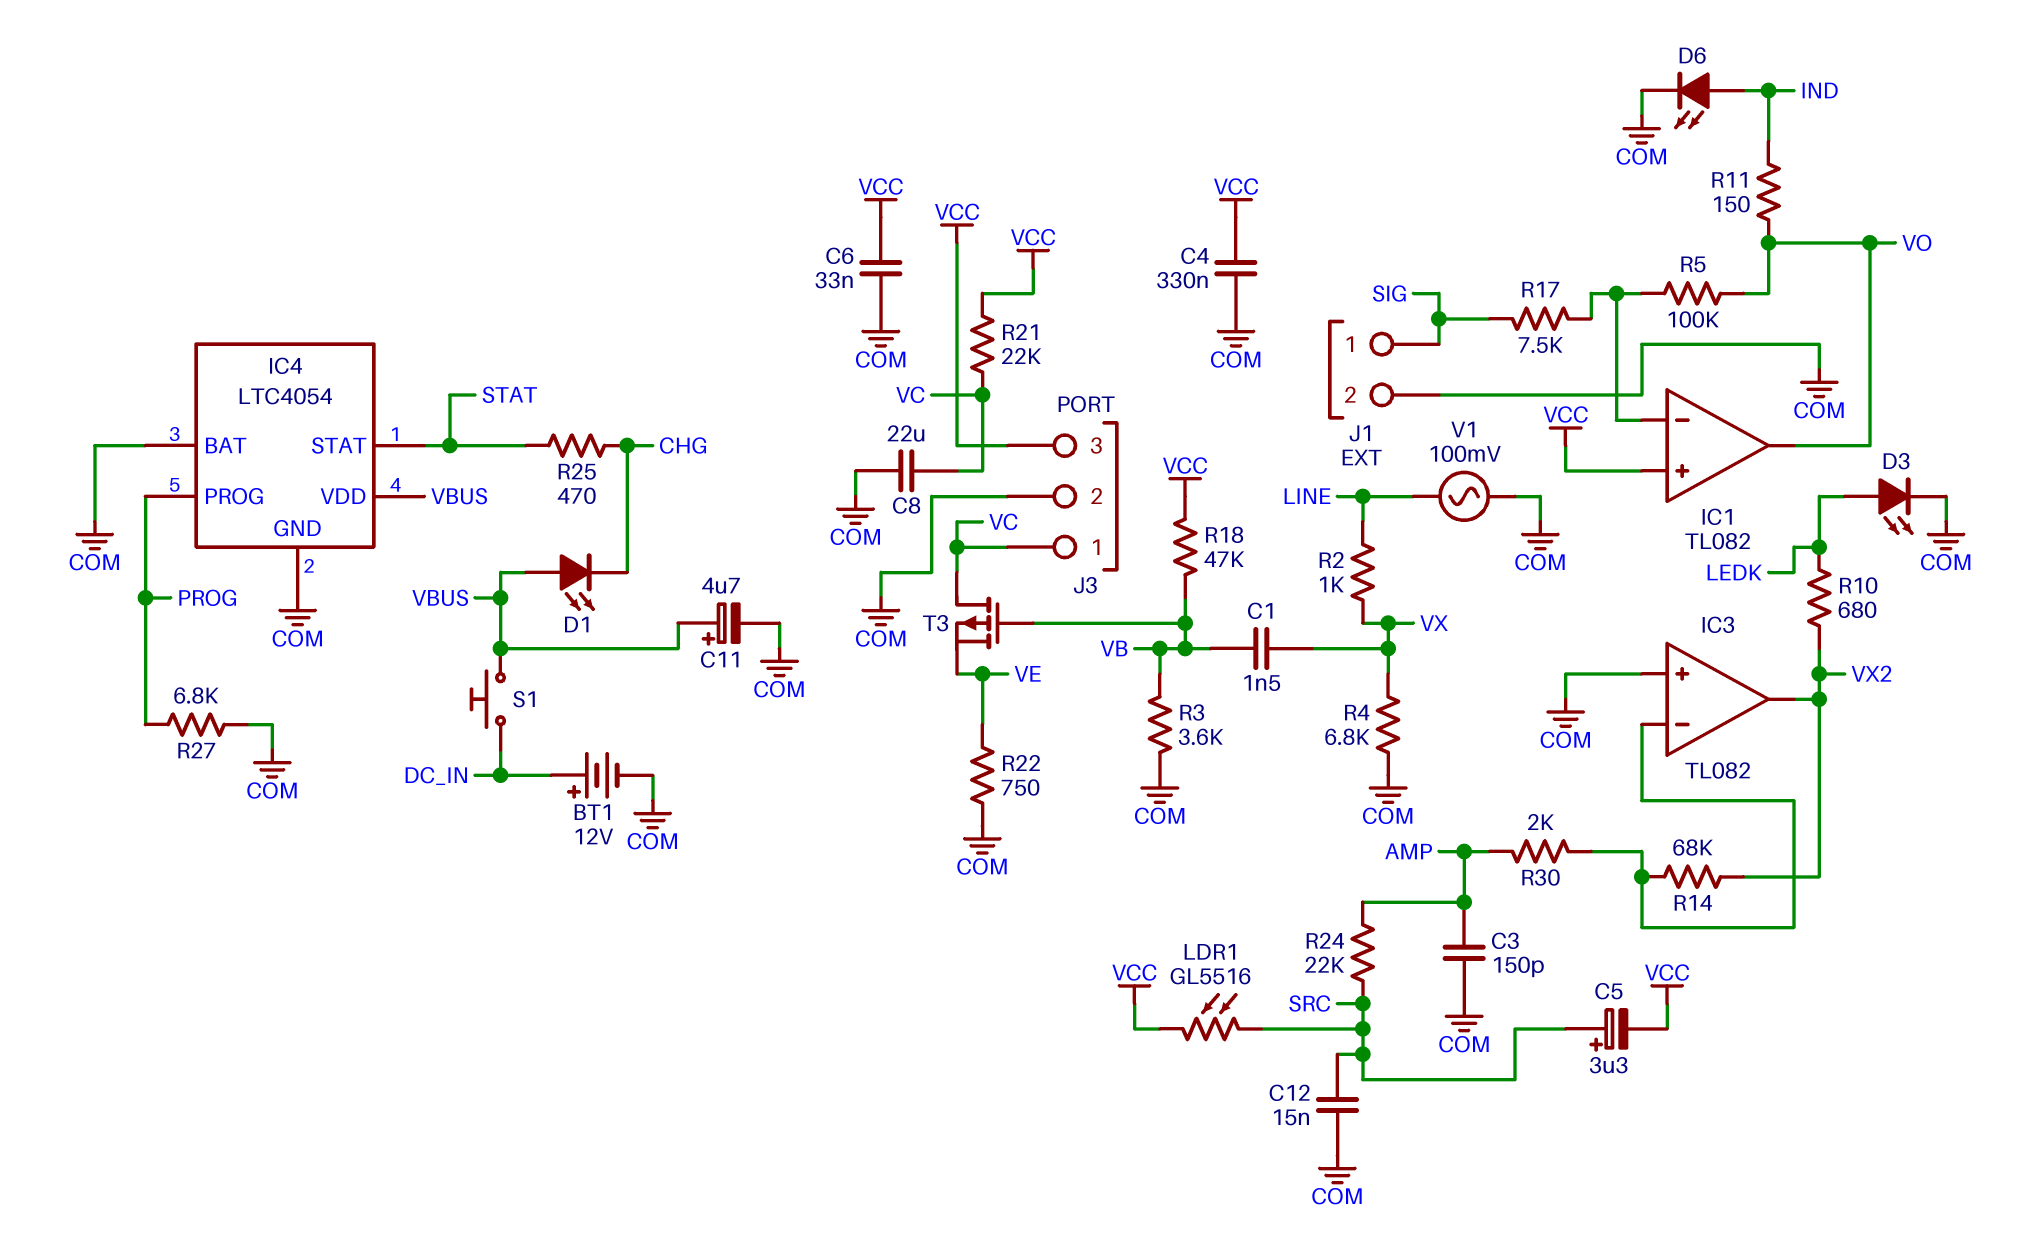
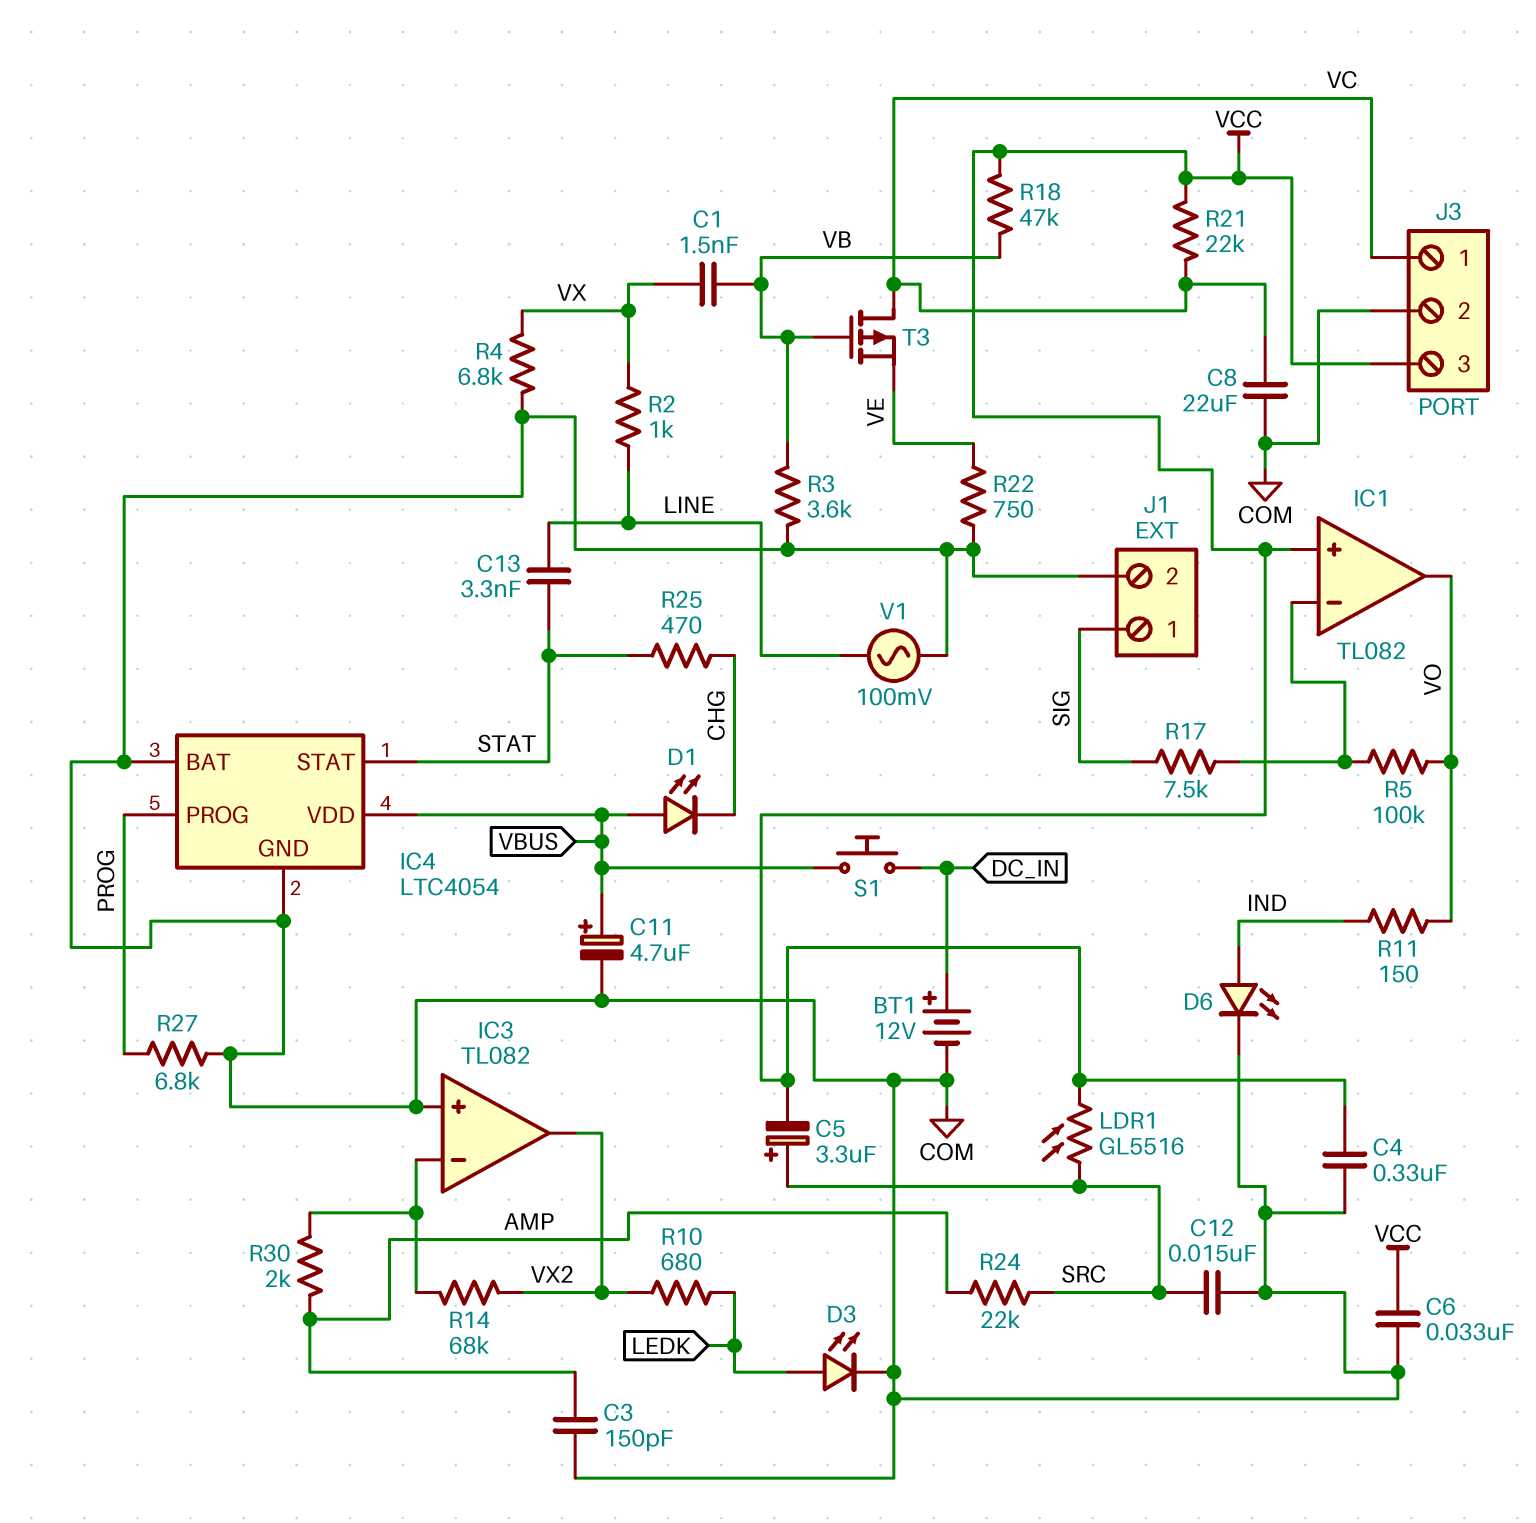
C13: none -> 3.3nF (LINE, STAT)

